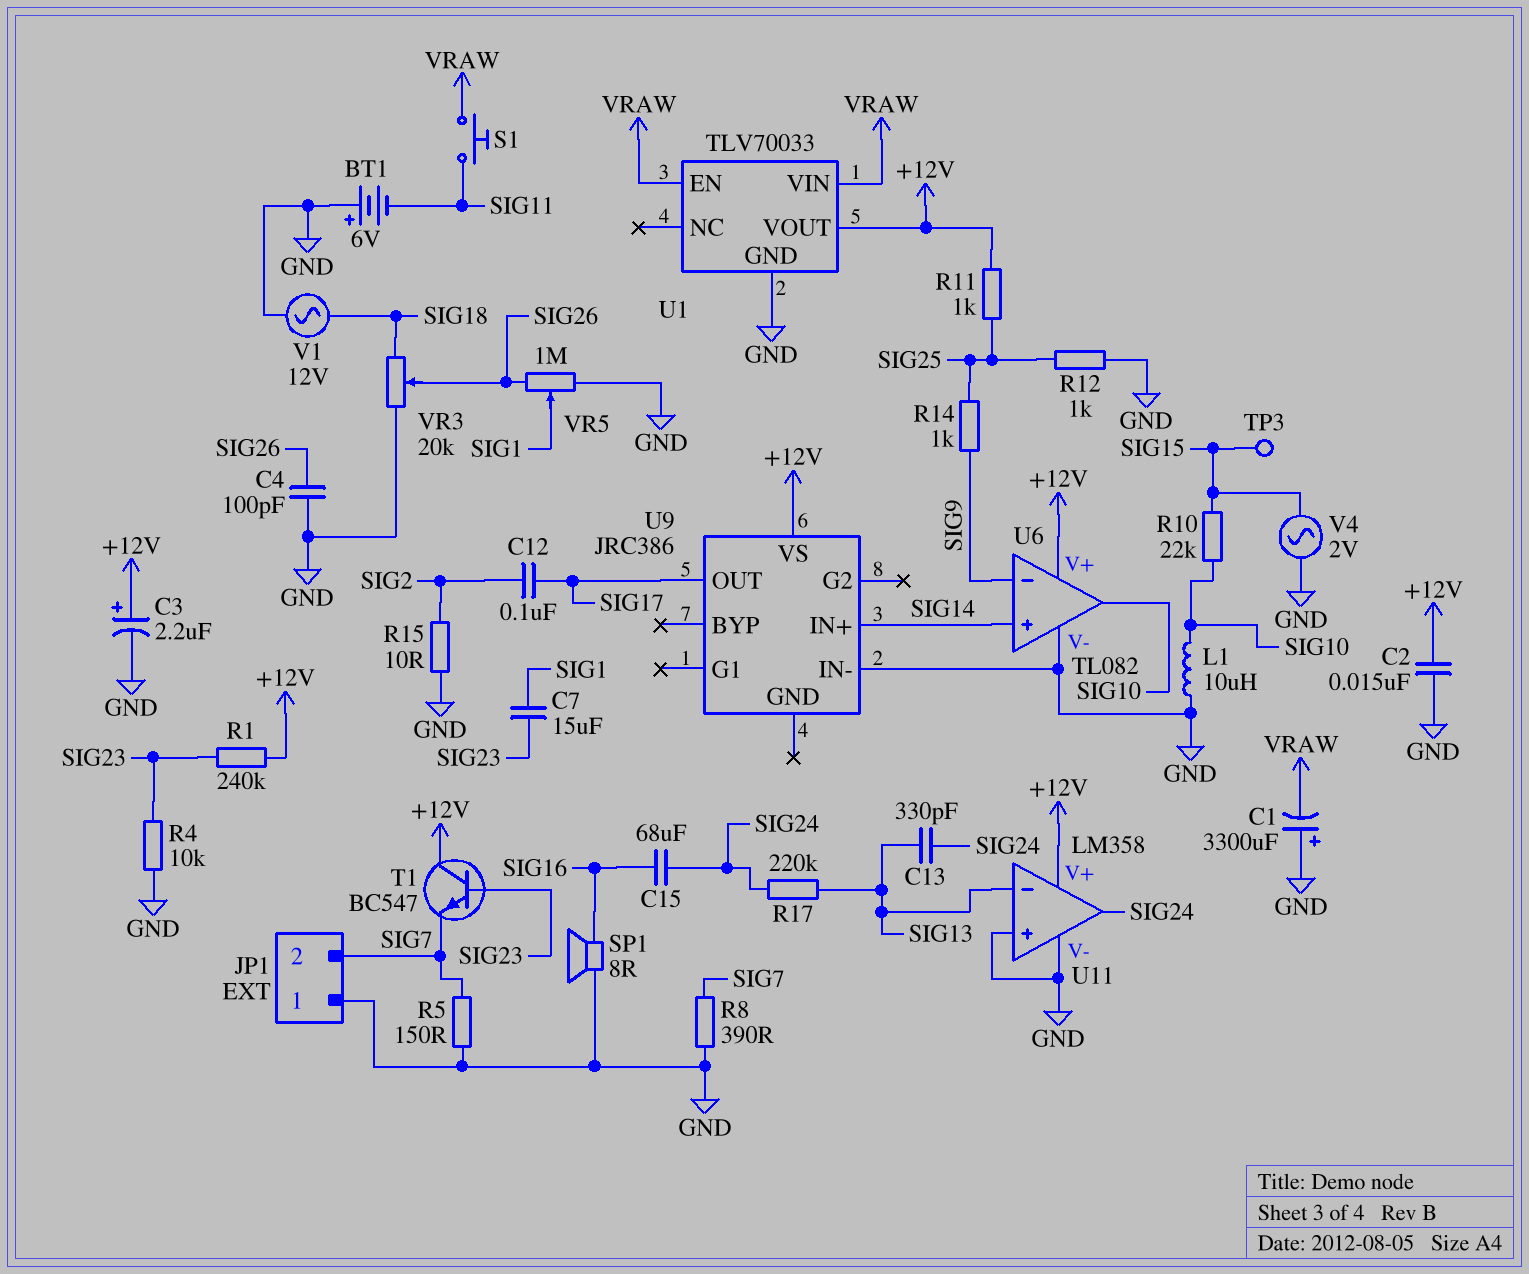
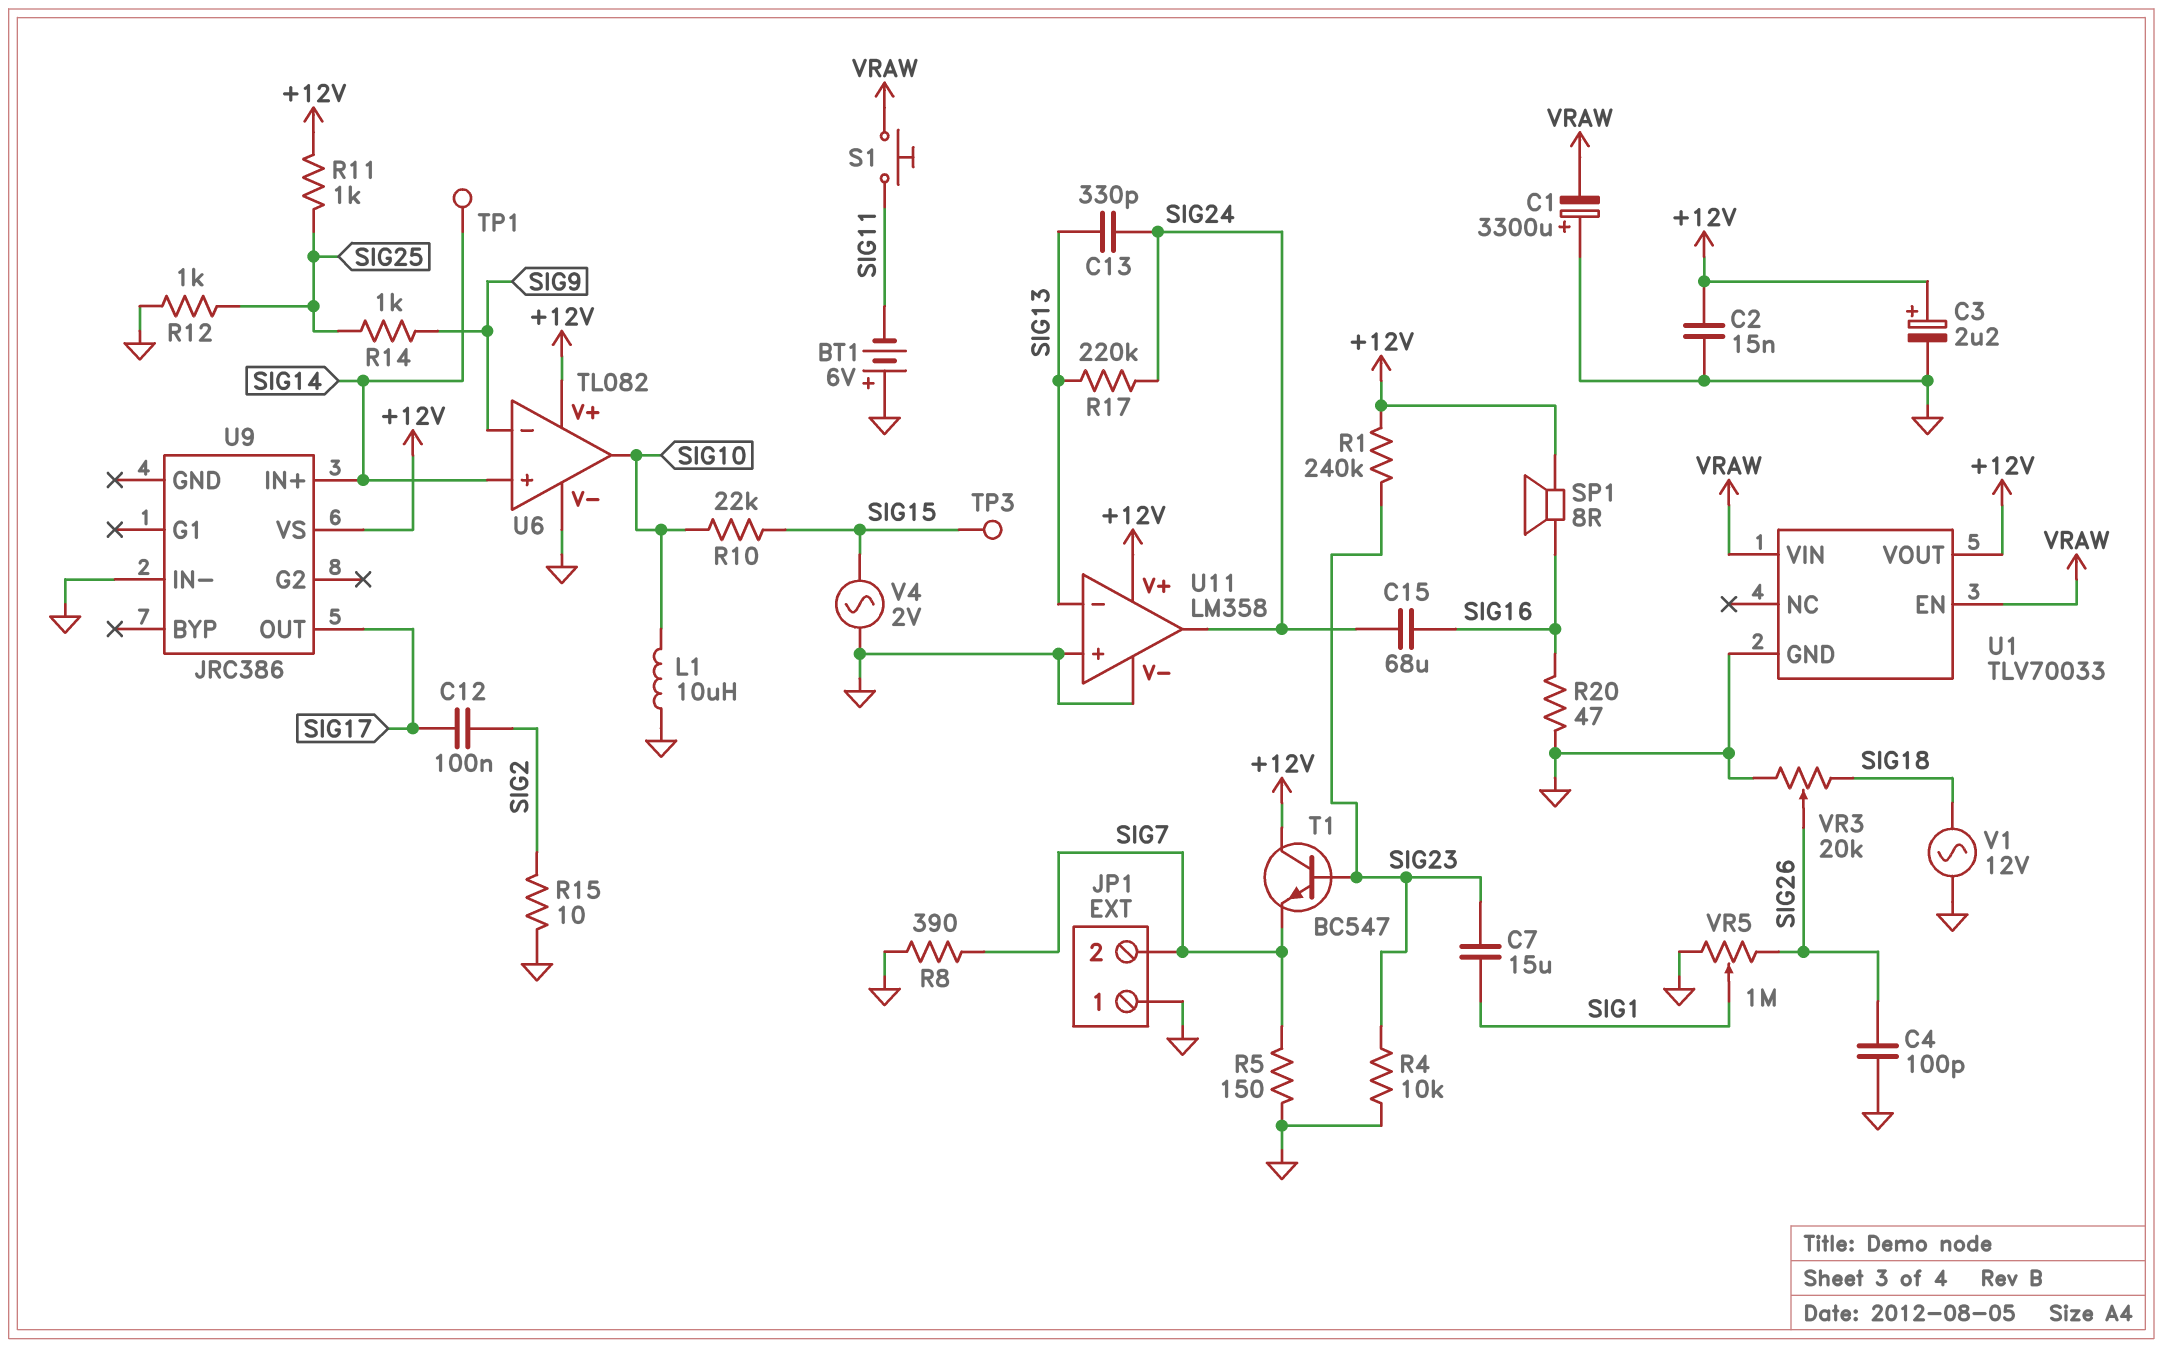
R20: none -> 47 (GND, SIG16)
SP1: speaker 8R (GND, SIG16) -> speaker 8R (+12V, SIG16)
TP1: none -> test point (SIG14)

